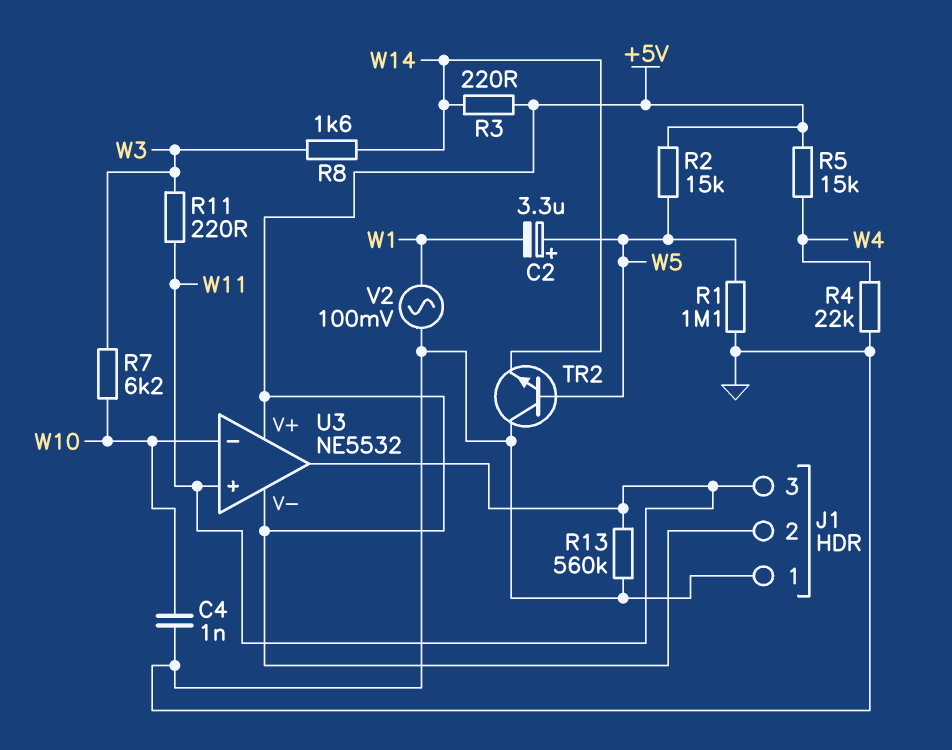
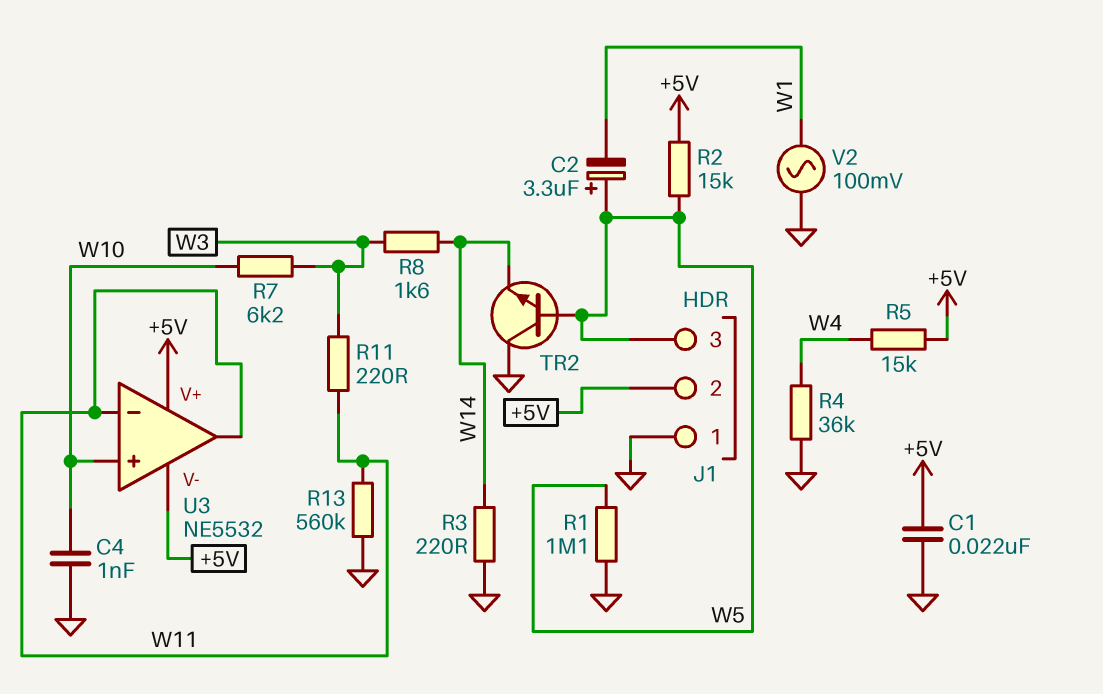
C1: none -> 22nF (+5V, GND)
J1 pin 3: W11 -> W5
R3: 220 (+5V, W14) -> 220 (GND, W14)
R4: 22k (GND, W4) -> 36k (GND, W4)
U3 pin in+: W11 -> W10
U3 pin in-: W10 -> W11

